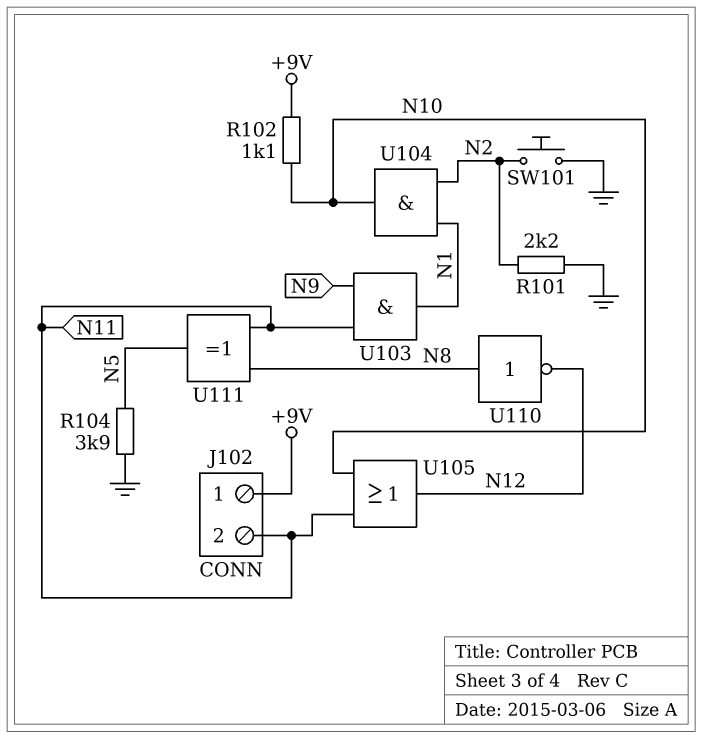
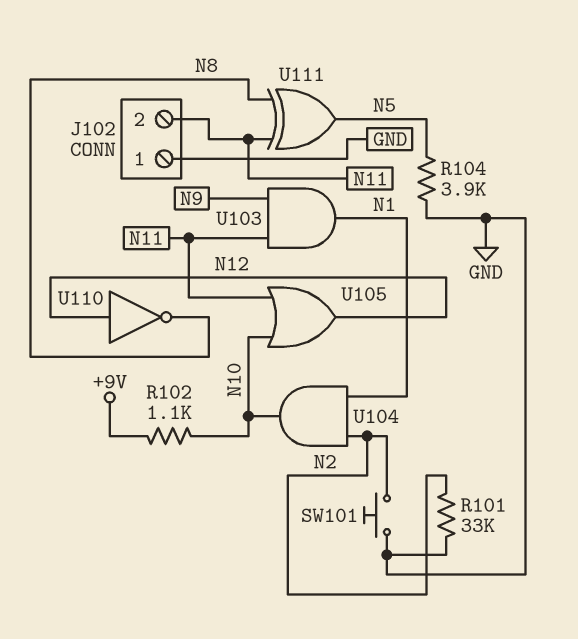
J102 pin 1: +9V -> GND
R101: 2.2k (GND, N2) -> 33k (GND, N2)
U110: NOT (in N8, out N12) -> NOT (in N12, out N8)

